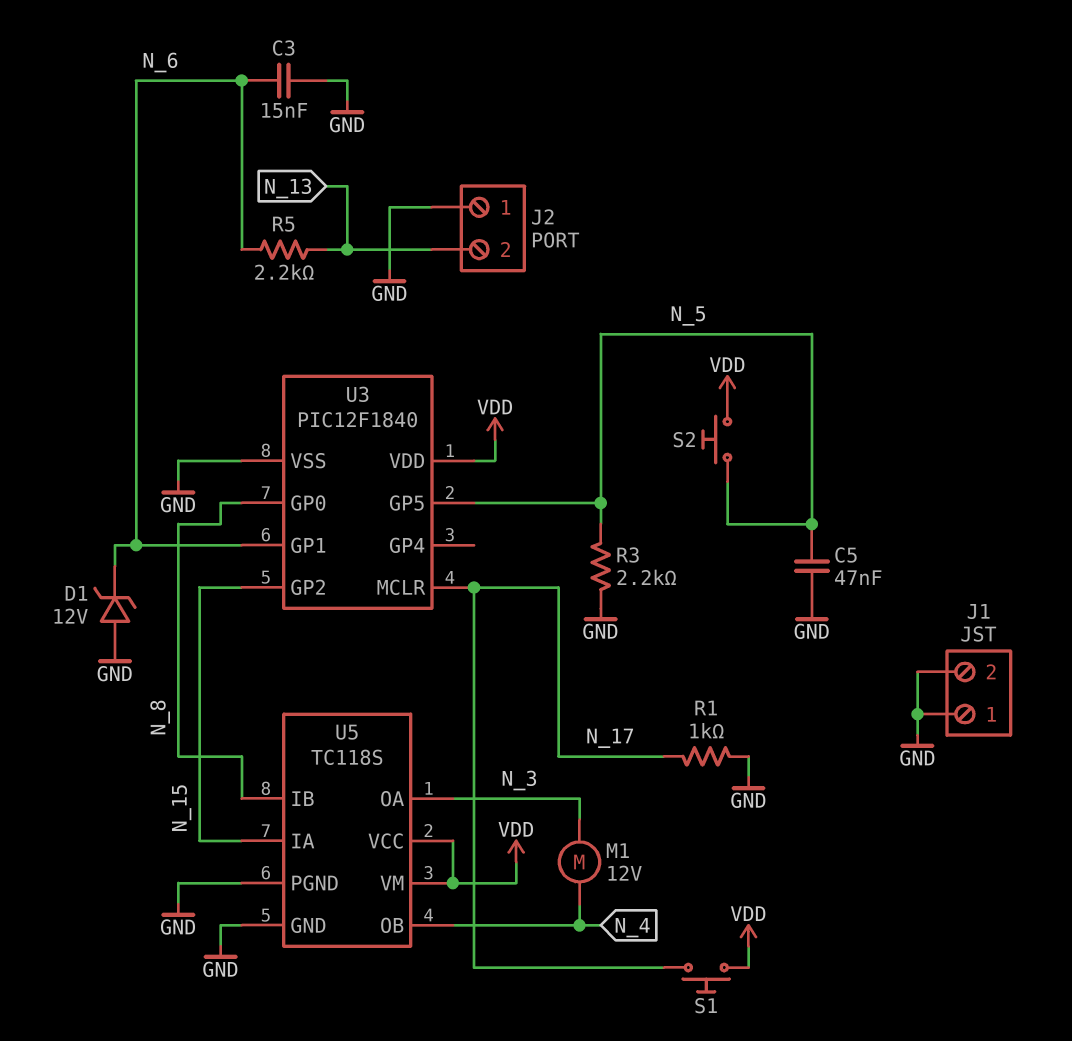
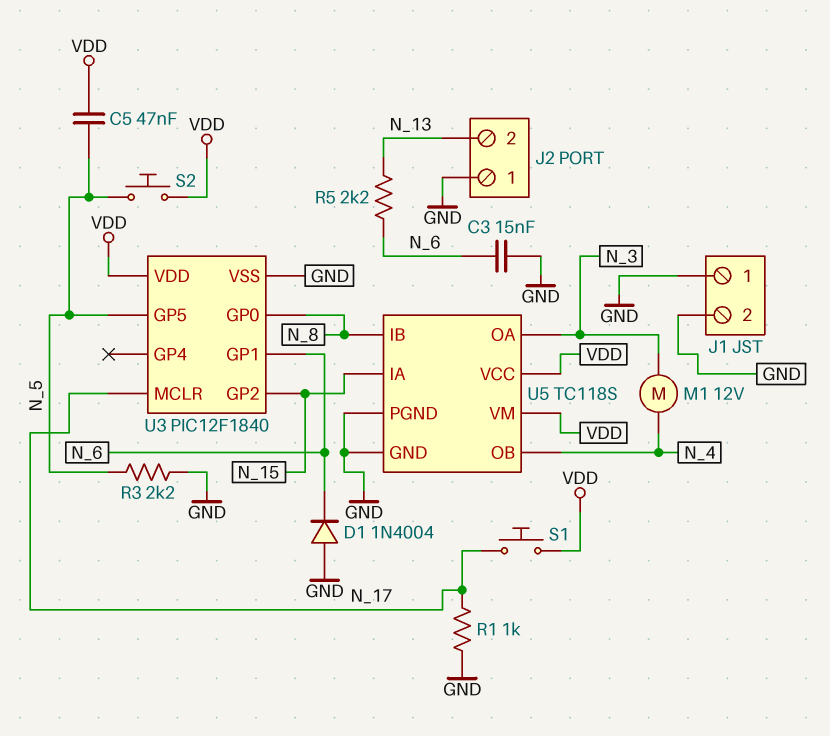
C5: 47nF (GND, N_5) -> 47nF (N_5, VDD)
D1: zener 12V (A GND, K N_6) -> diode 1N4004 (A GND, K N_6)

